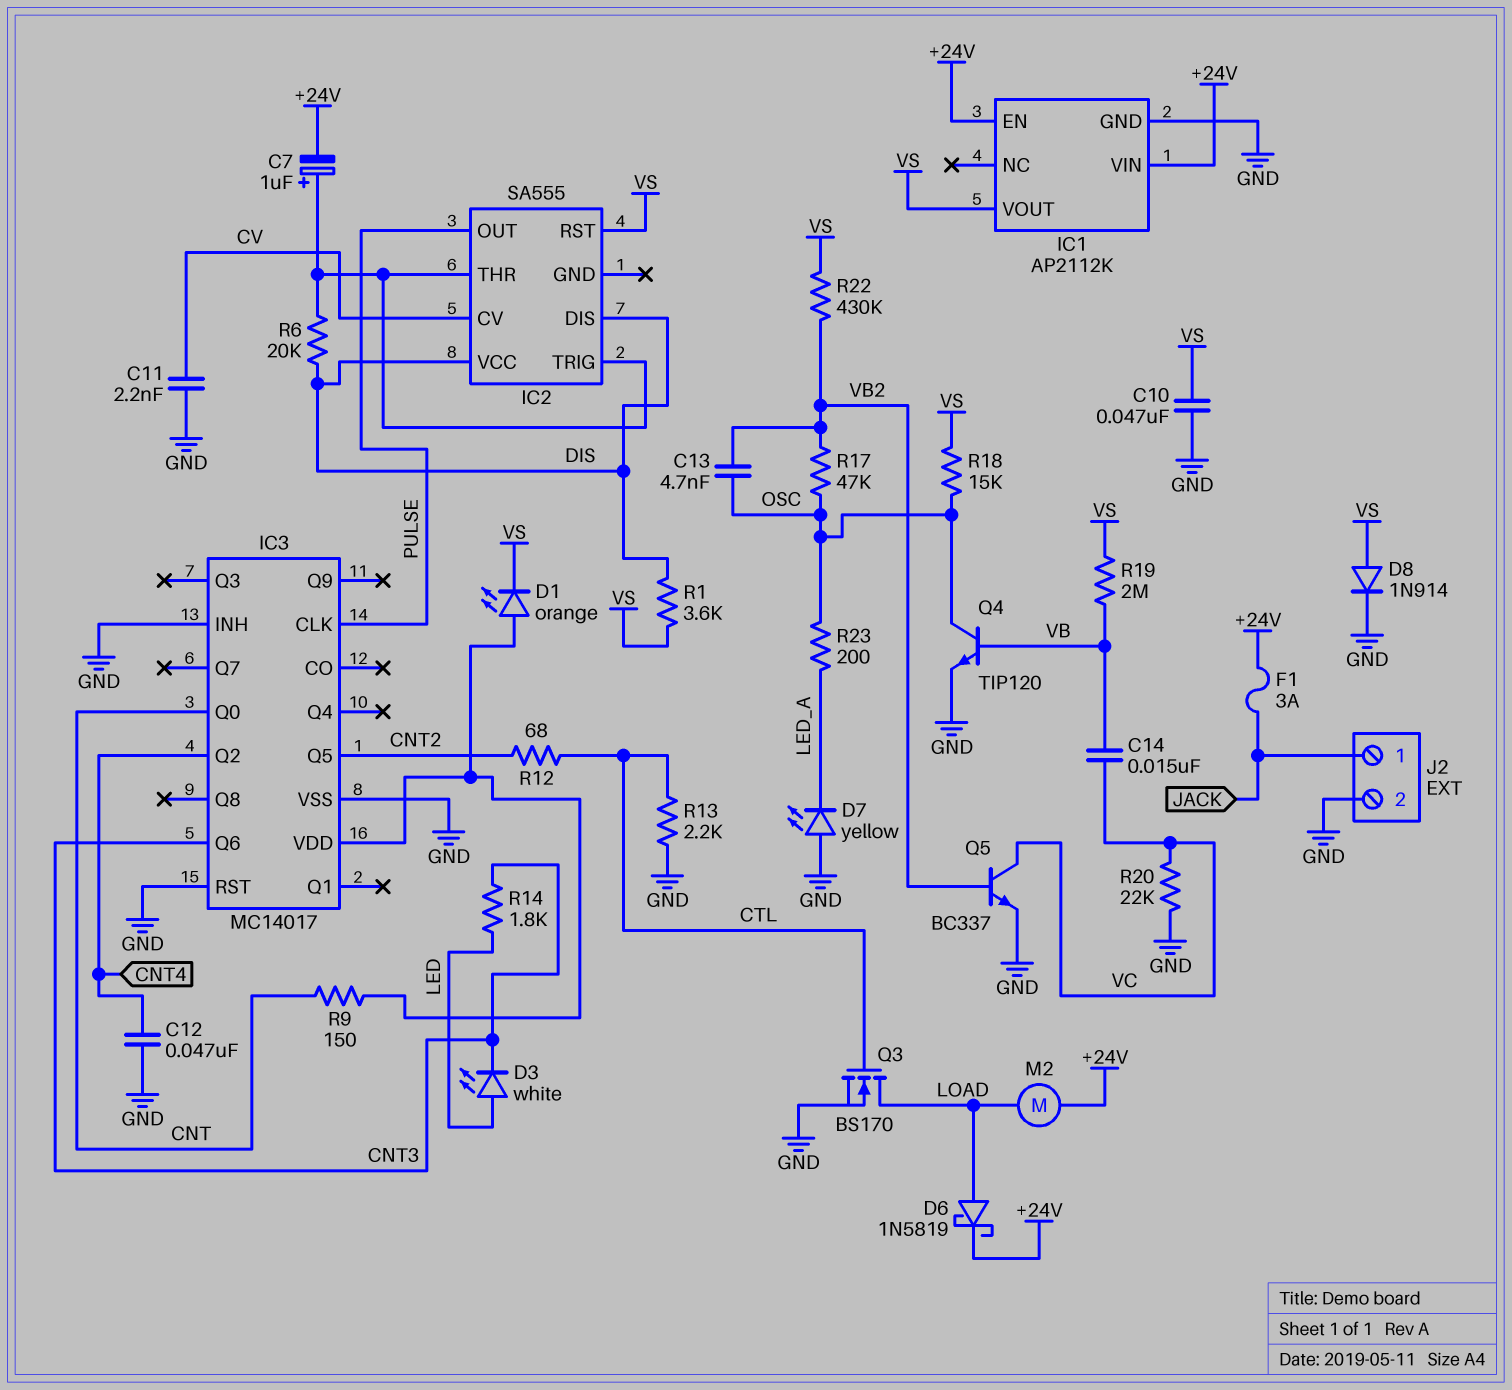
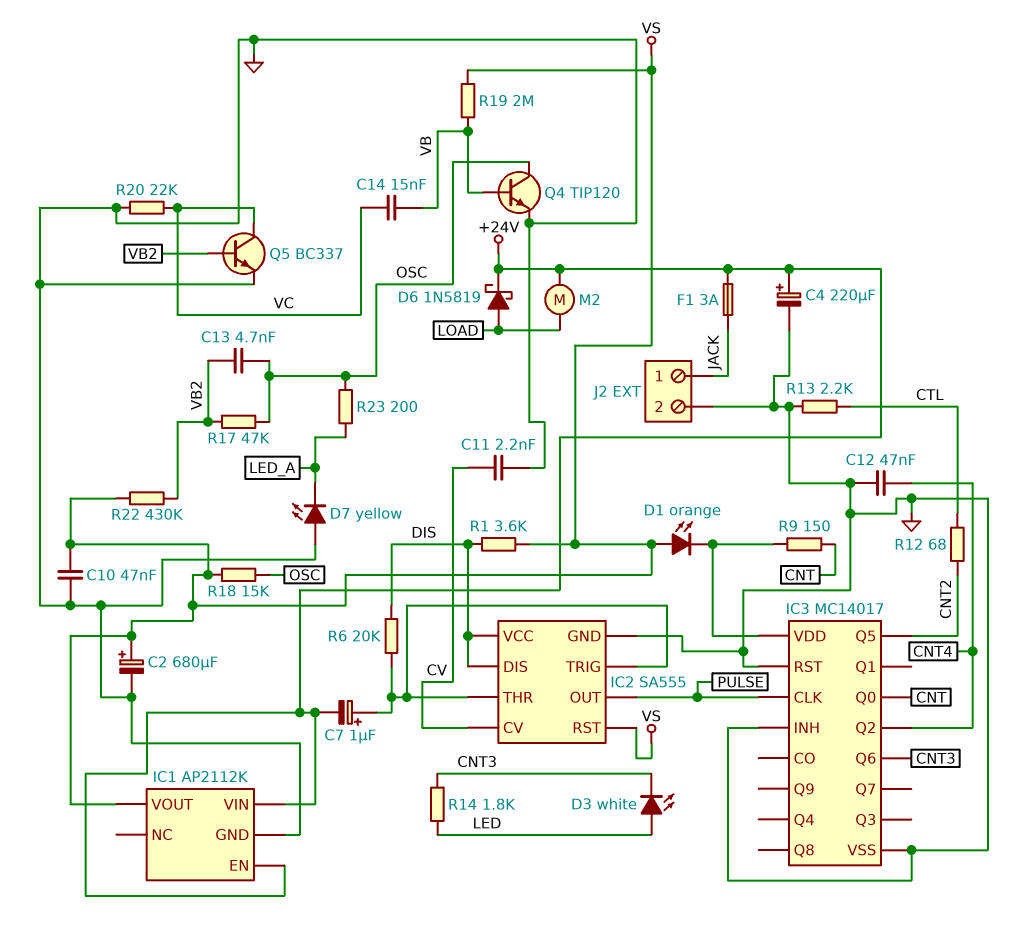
C2: none -> 680uF (plus VS, minus GND)
C4: none -> 220uF (plus +24V, minus GND)
D1: LED orange (A IC3/VDD, K VS) -> LED orange (A VS, K IC3/VDD)
D8: diode 1N914 (A VS, K GND) -> none
IC2 pin GND: none -> GND
Q3: NMOS BS170 (G CTL, D LOAD, S GND) -> none

